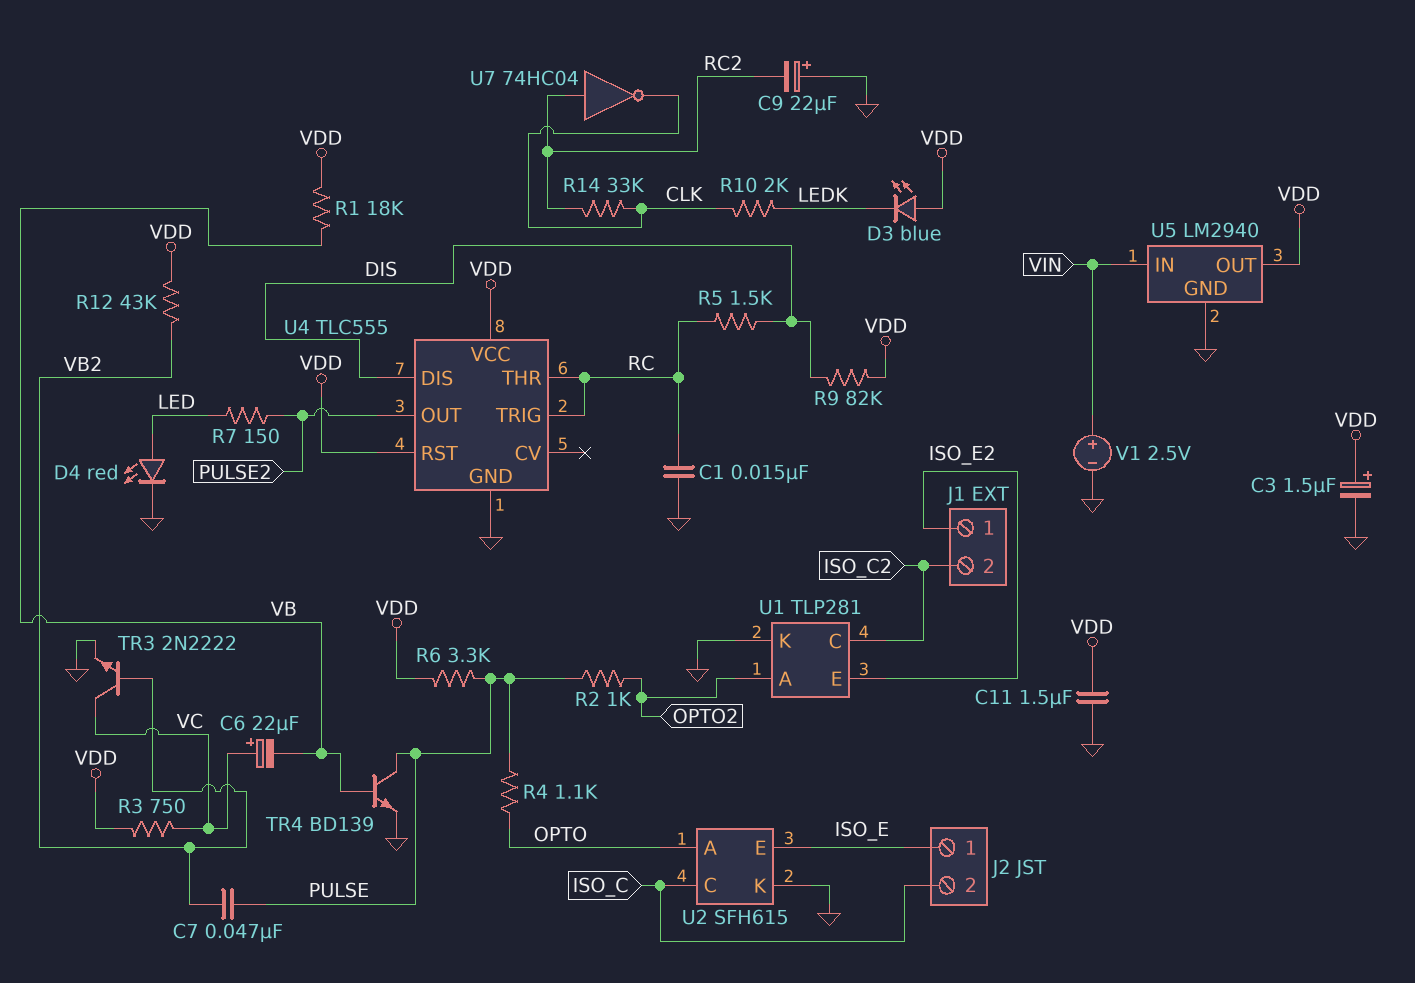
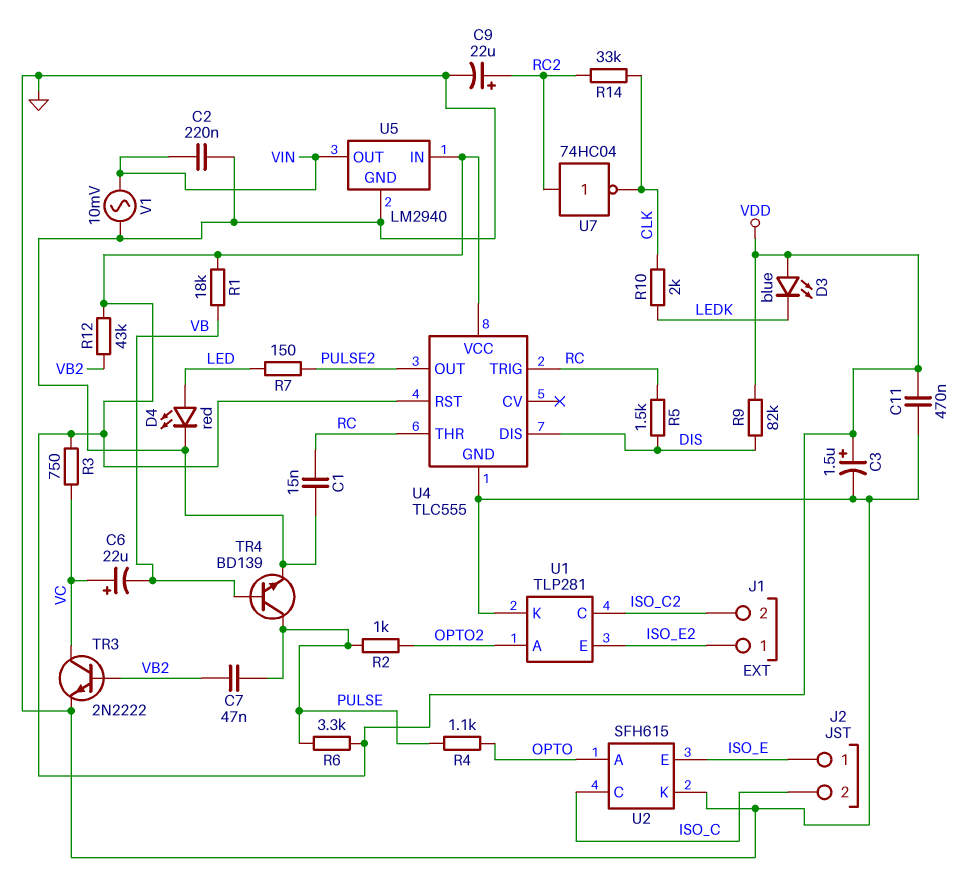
C2: none -> 220nF (GND, VIN)
C9: 22uF (plus GND, minus RC2) -> 22uF (plus RC2, minus GND)
C11: 1.5uF (GND, VDD) -> 470nF (GND, VDD)
U5 pin IN: VIN -> VDD
U5 pin OUT: VDD -> VIN
V1: 2.5V (plus VIN, minus GND) -> AC 10mV (GND, VIN)

